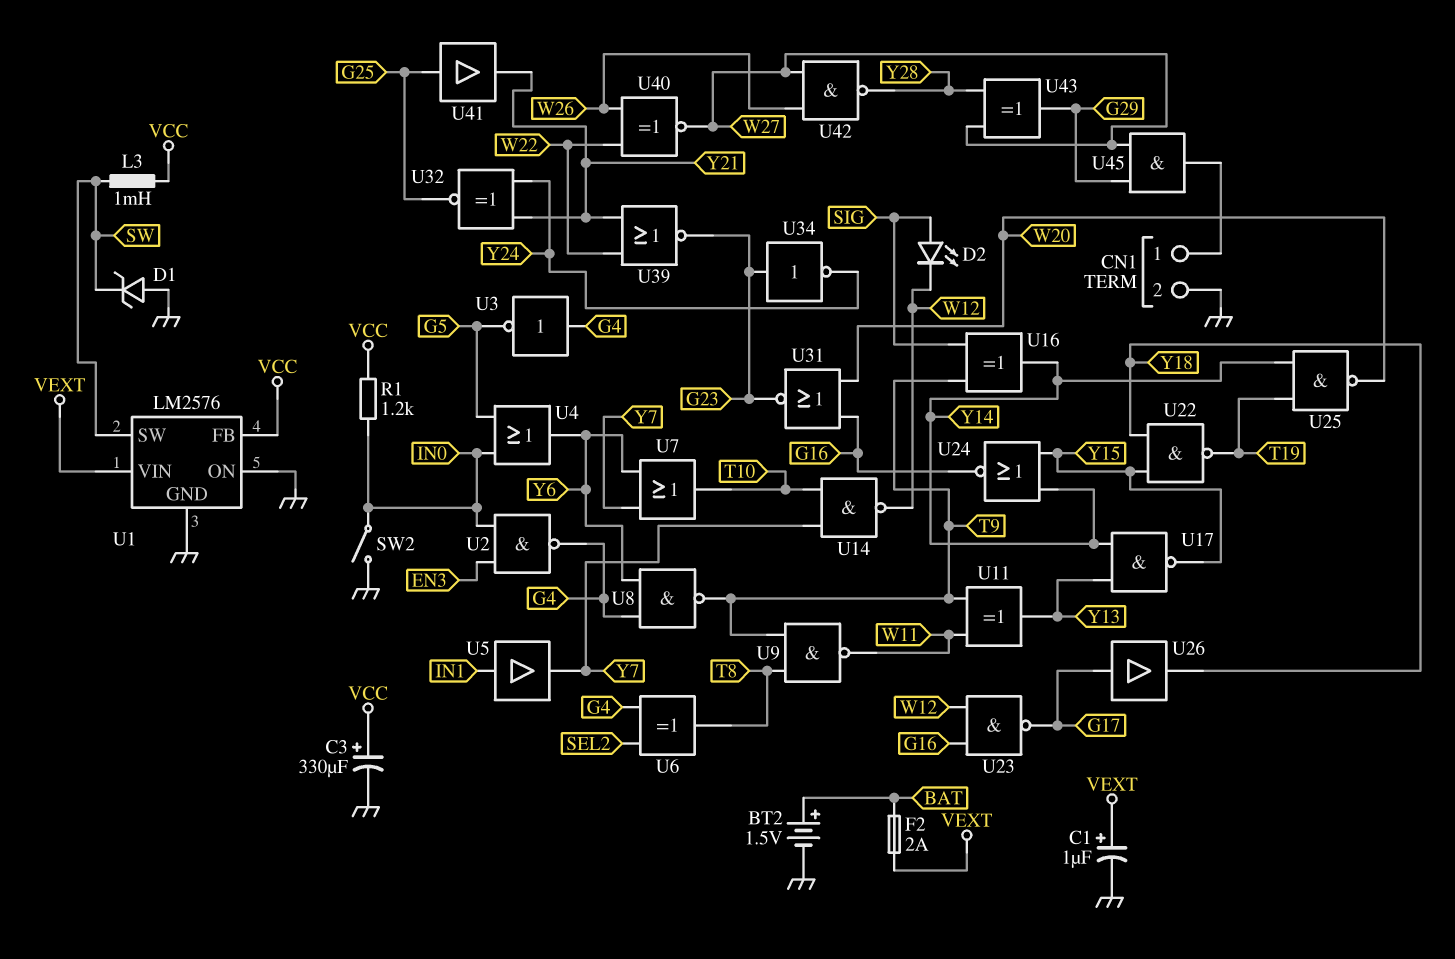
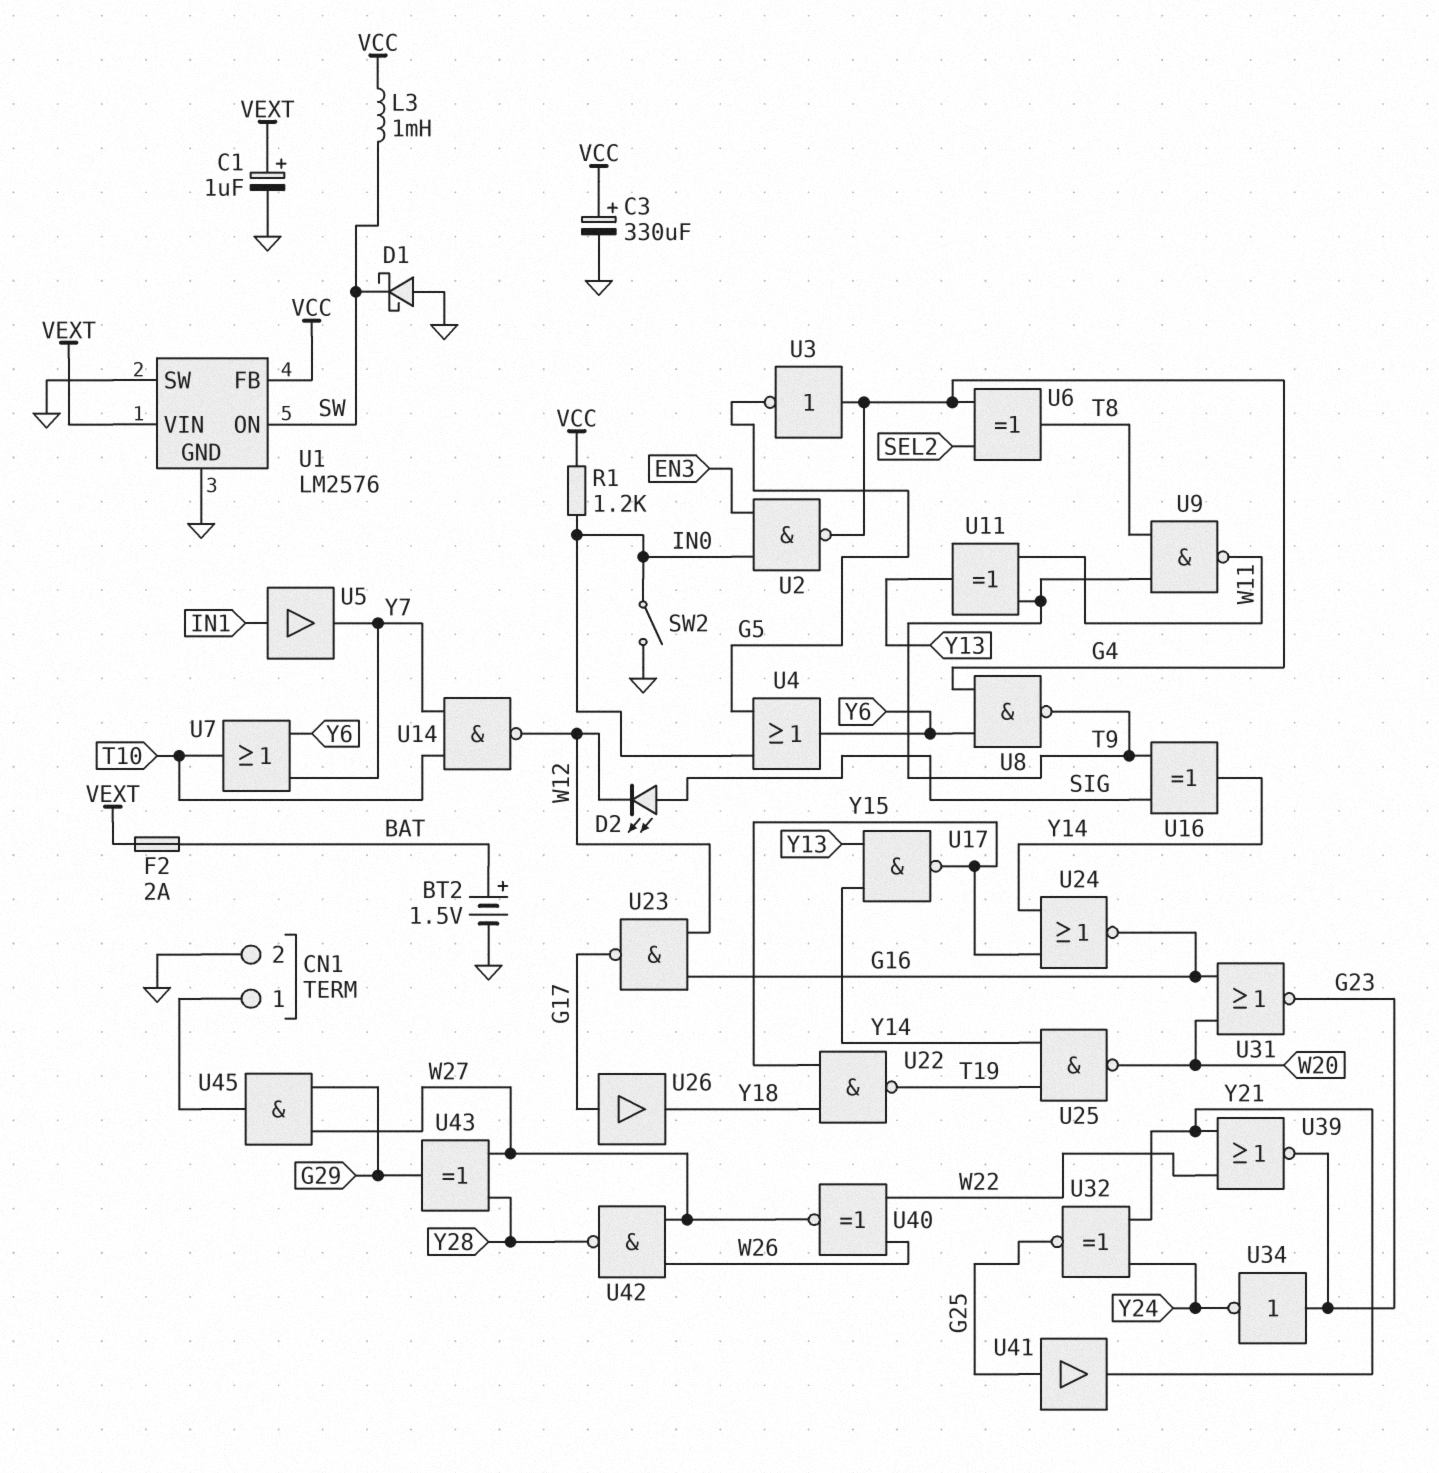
D1: zener (A GND, K SW) -> schottky (A GND, K SW)
U1 pin ON: GND -> SW
U1 pin SW: SW -> GND

